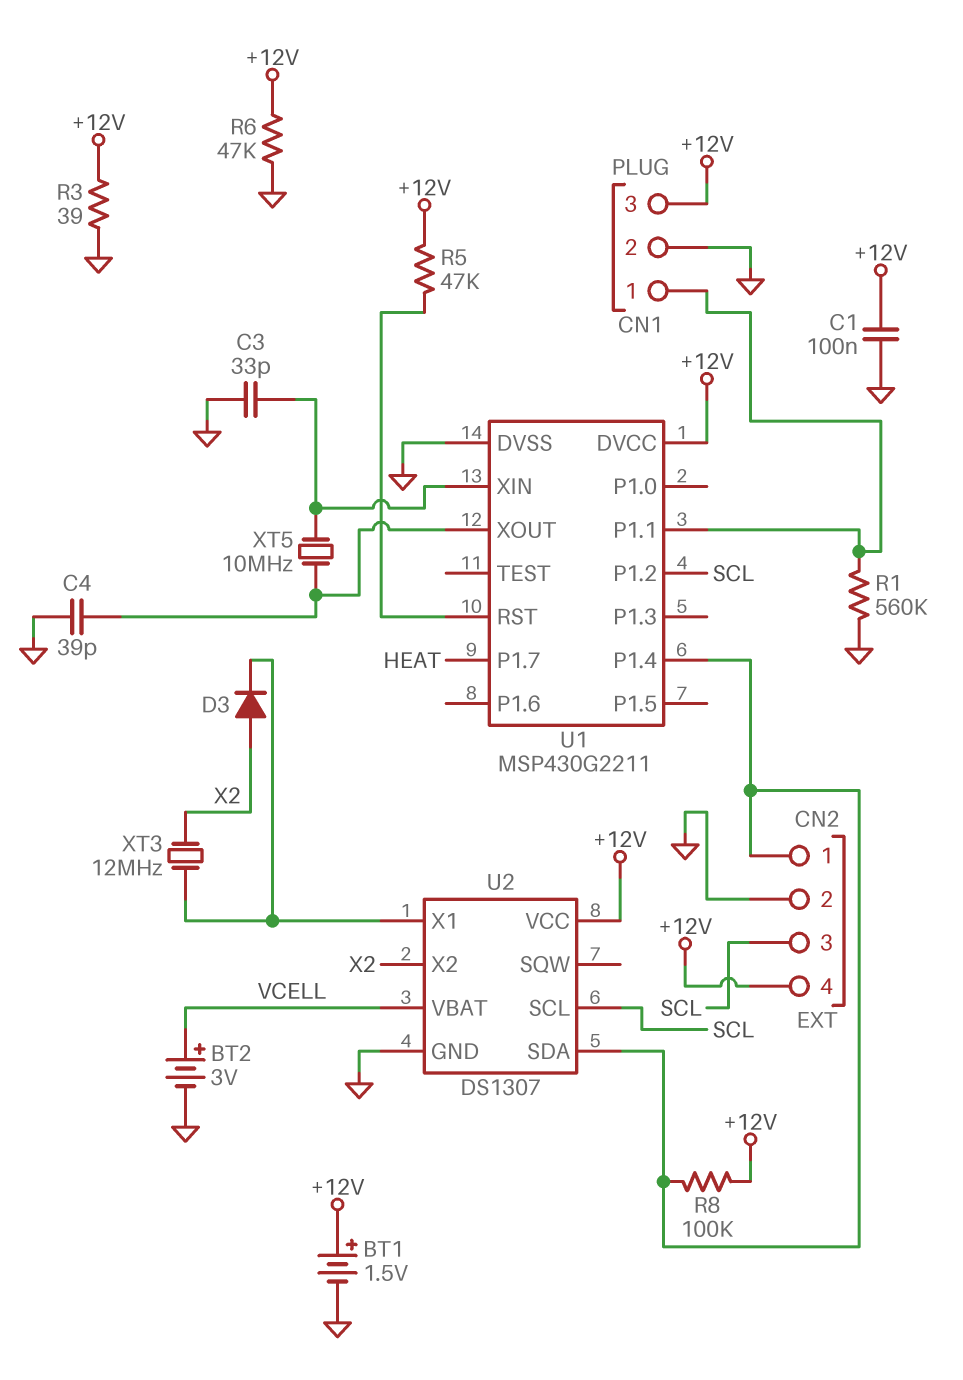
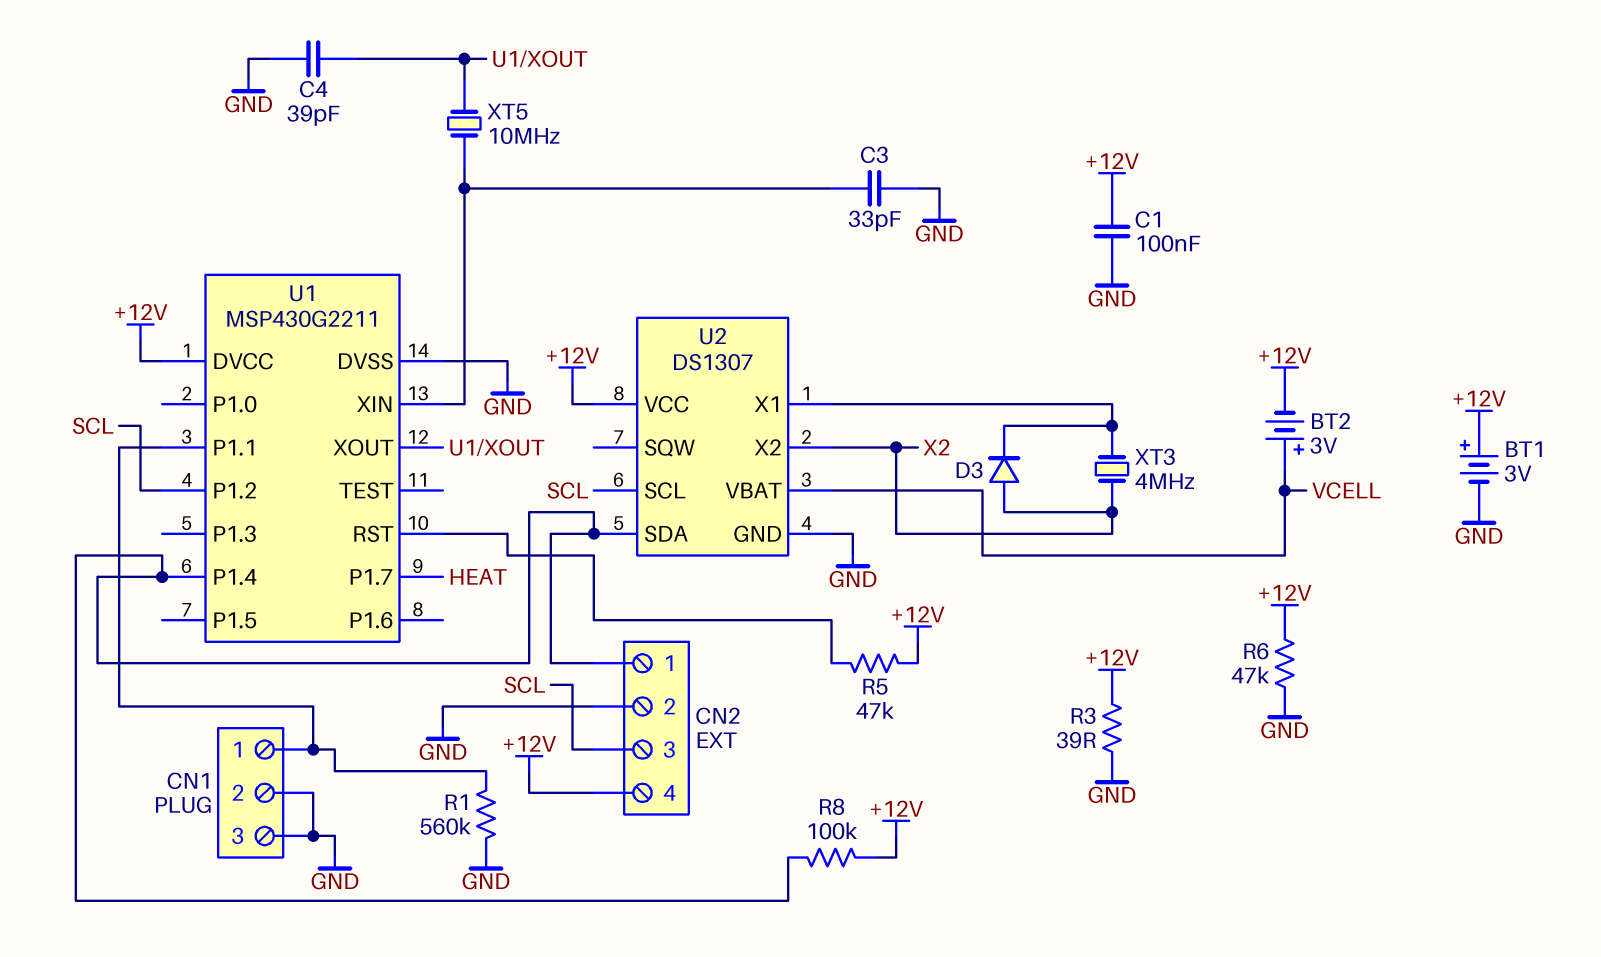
BT1: 1.5V (plus +12V, minus GND) -> 3V (plus +12V, minus GND)
BT2: 3V (plus VCELL, minus GND) -> 3V (plus VCELL, minus +12V)
CN1 pin 3: +12V -> GND
XT3: 12MHz (U2/X1, X2) -> 4MHz (U2/X1, X2)

